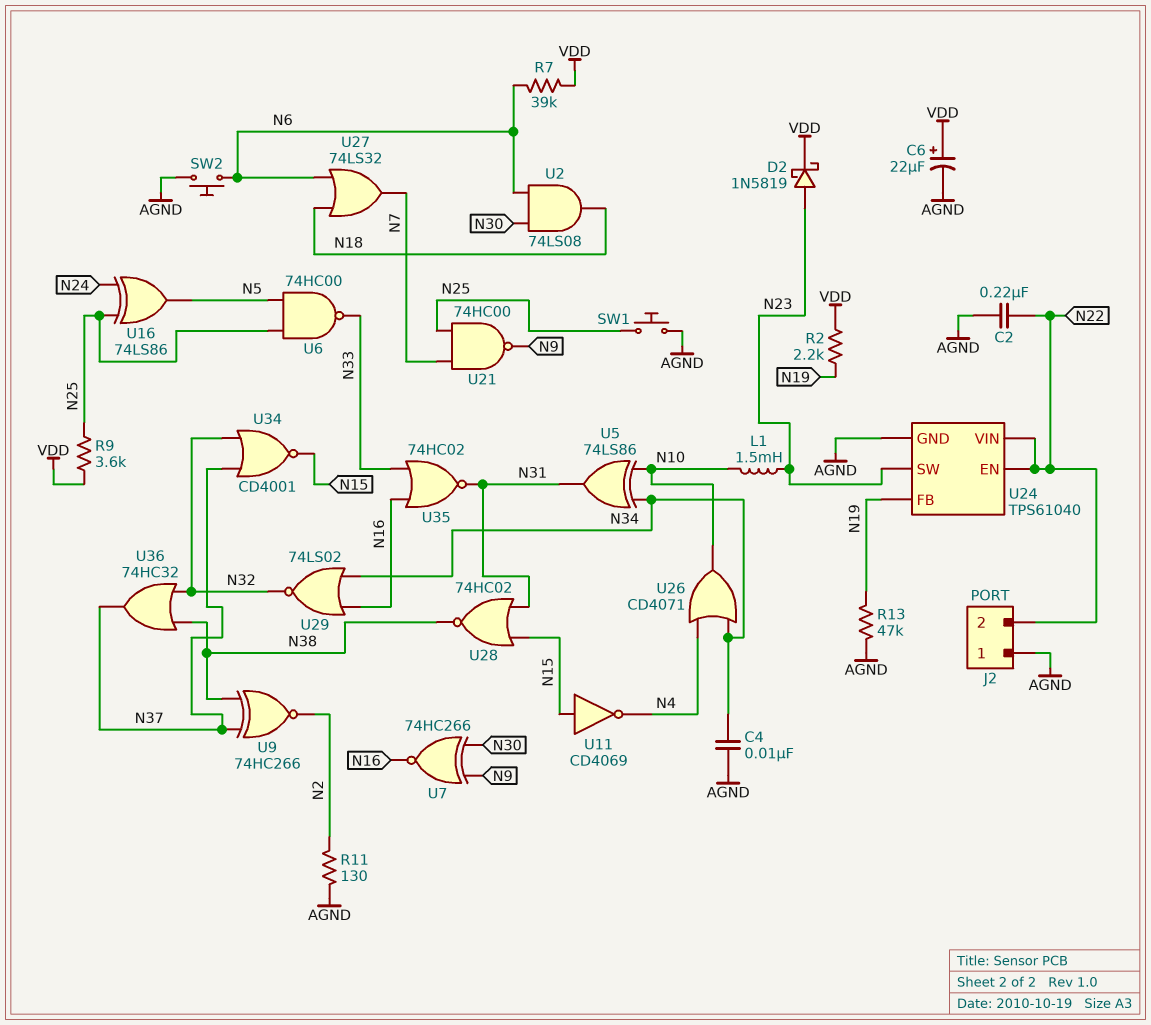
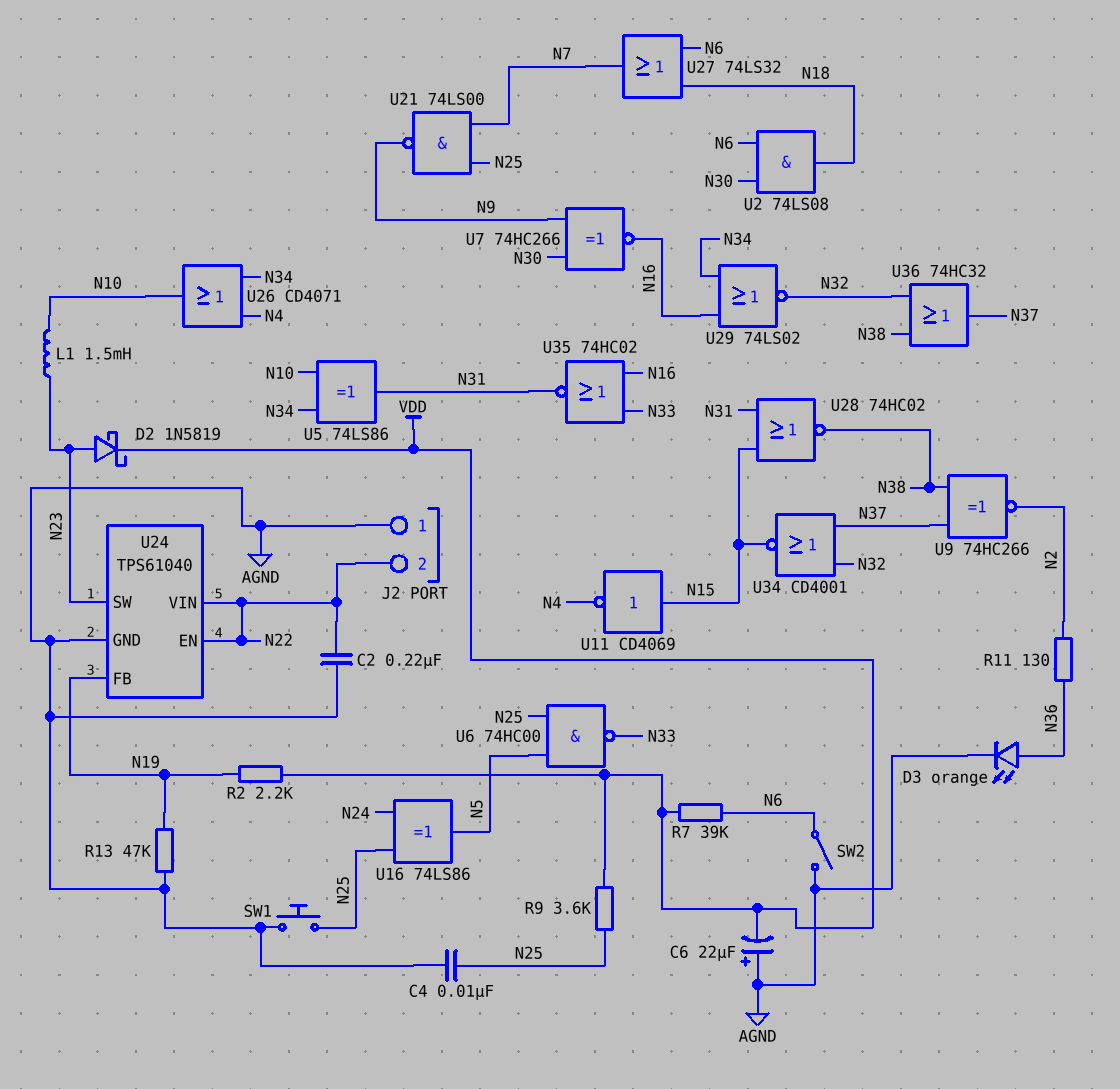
C4: 10nF (AGND, N34) -> 10nF (AGND, N25)
C6: 22uF (plus VDD, minus AGND) -> 22uF (plus AGND, minus VDD)
D3: none -> LED orange (A N36, K AGND)
R11: 130 (AGND, N2) -> 130 (N2, N36)
SW2: button (AGND, N6) -> switch (AGND, N6)
U21: NAND 74HC00 (in N7, in N25, out N9) -> NAND 74LS00 (in N7, in N25, out N9)

